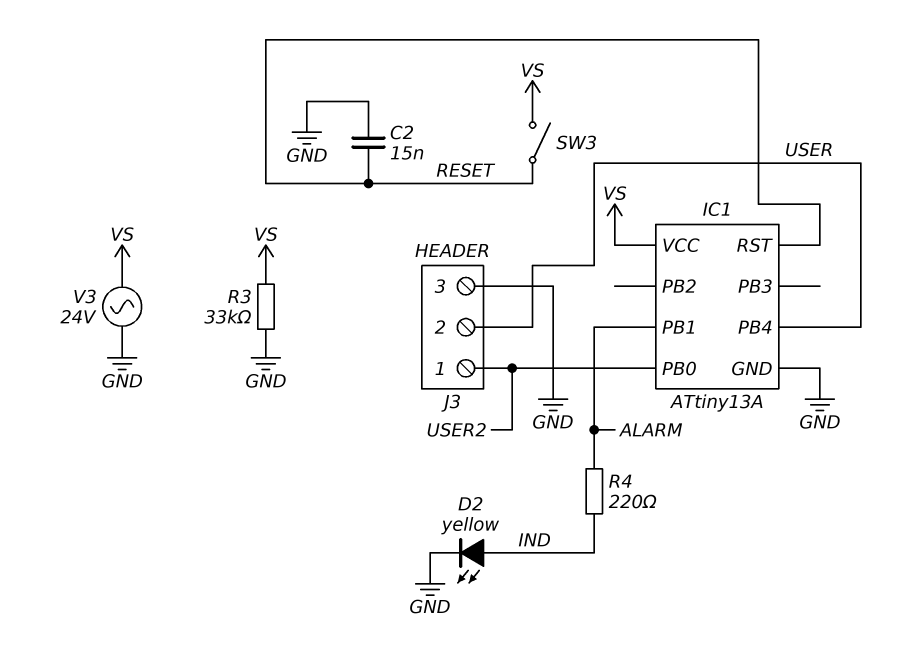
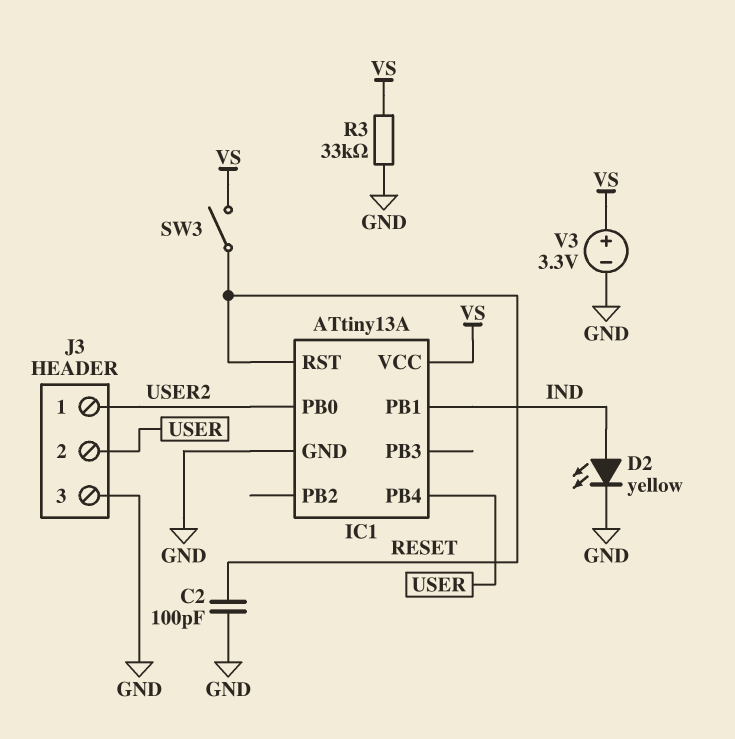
C2: 15nF (GND, RESET) -> 100pF (GND, RESET)
IC1 pin PB1: ALARM -> IND
R4: 220 (ALARM, IND) -> none
V3: AC 24V (GND, VS) -> 3.3V (plus VS, minus GND)

